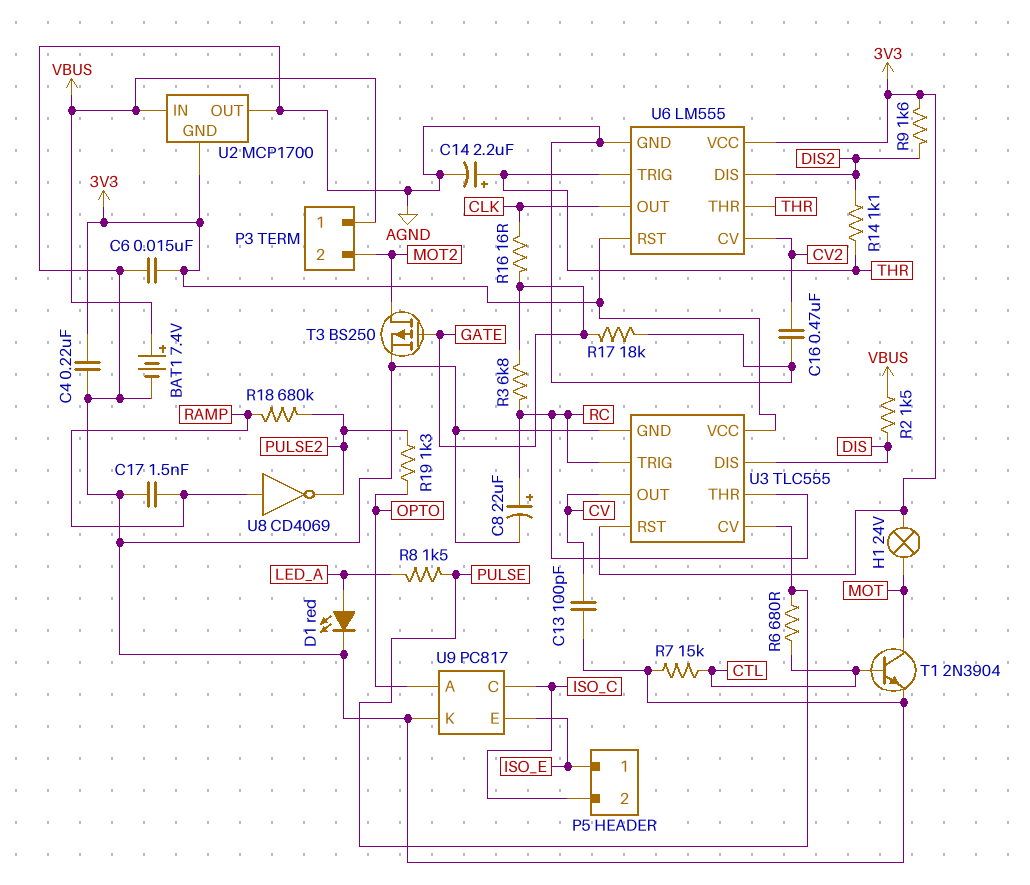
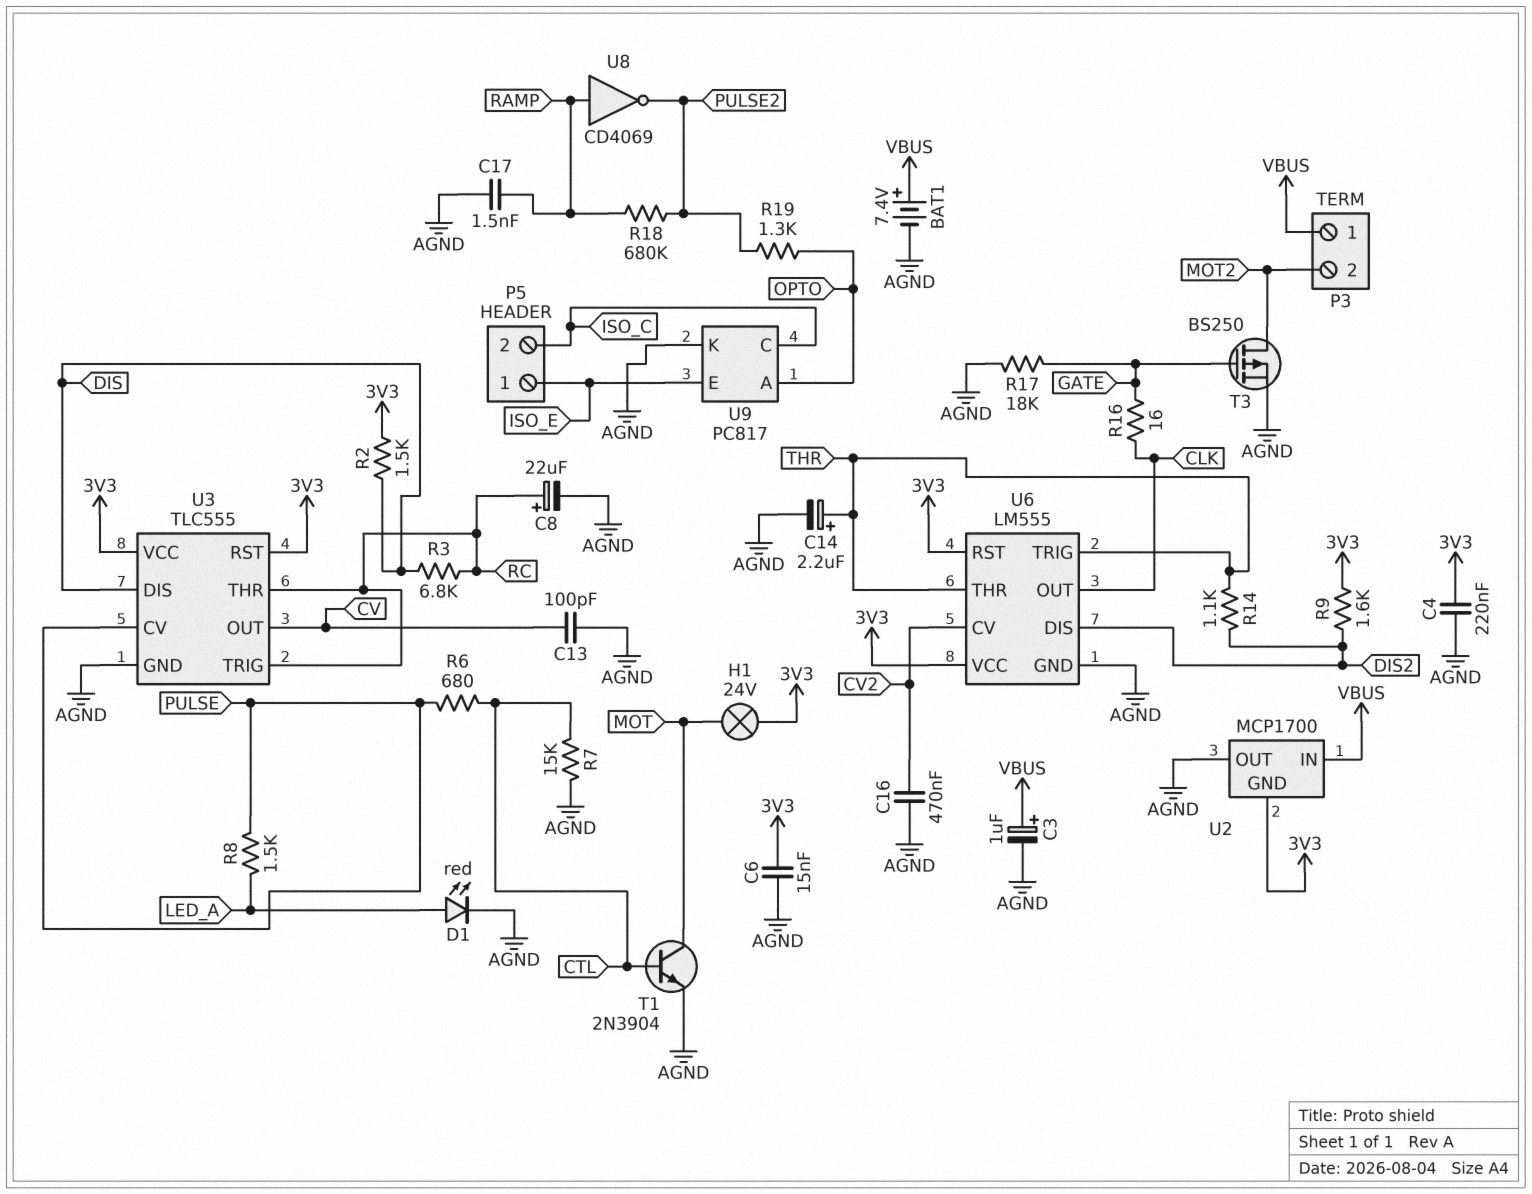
C3: none -> 1uF (plus VBUS, minus AGND)
R2: 1.5k (DIS, VBUS) -> 1.5k (3V3, DIS)
R3: 6.8k (GATE, RC) -> 6.8k (DIS, RC)

